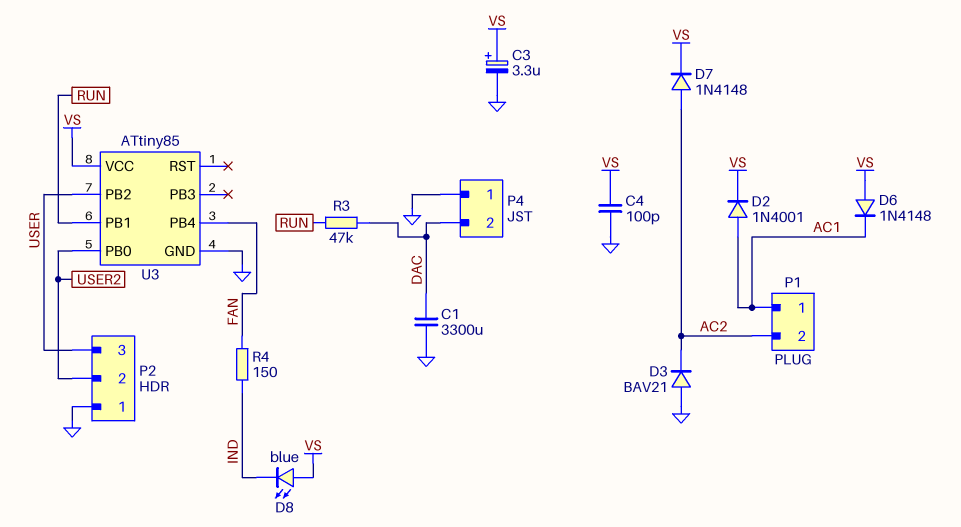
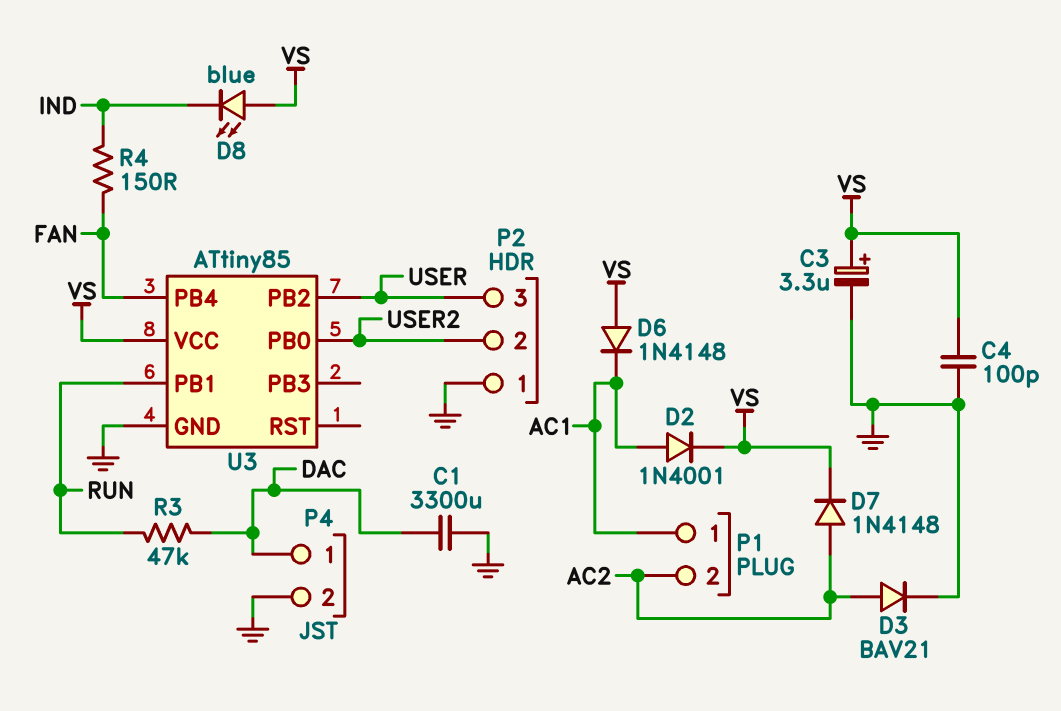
D3: diode BAV21 (A GND, K AC2) -> diode BAV21 (A AC2, K GND)
P4 pin 1: GND -> DAC
P4 pin 2: DAC -> GND

